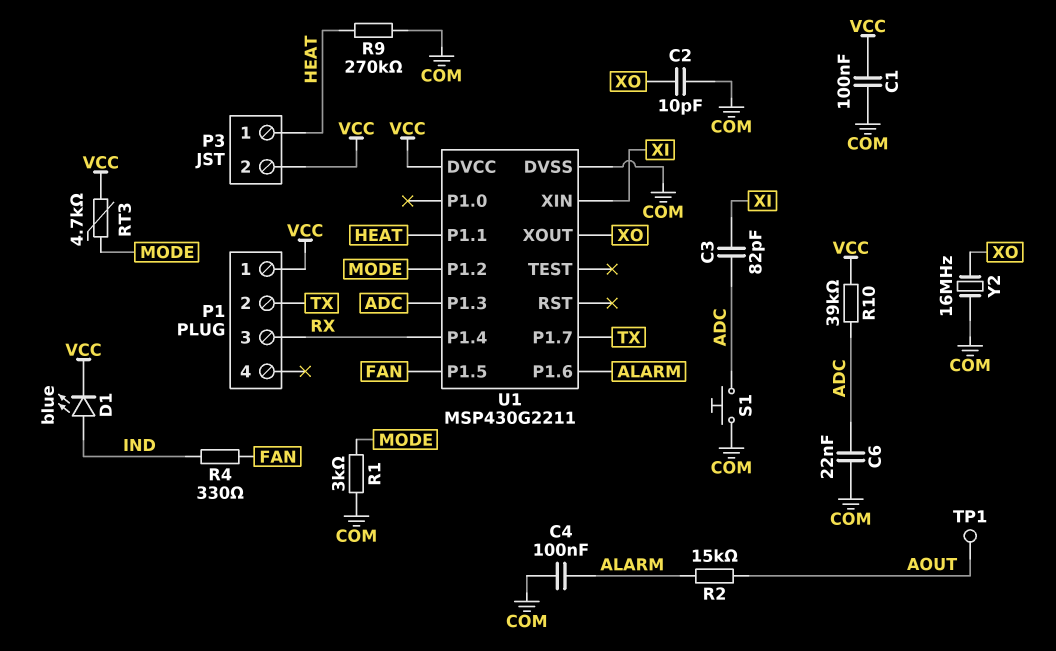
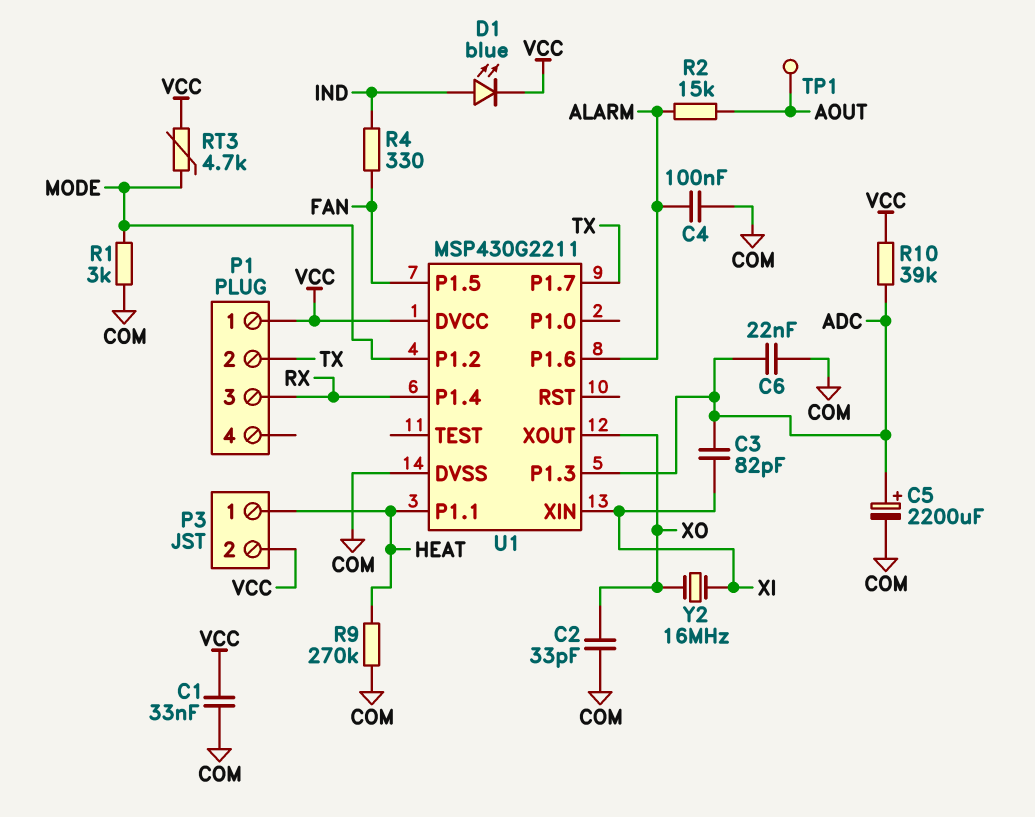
C1: 100nF (COM, VCC) -> 33nF (COM, VCC)
C2: 10pF (COM, XO) -> 33pF (COM, XO)
C5: none -> 2200uF (plus ADC, minus COM)
S1: button (ADC, COM) -> none
Y2: 16MHz (COM, XO) -> 16MHz (XI, XO)

